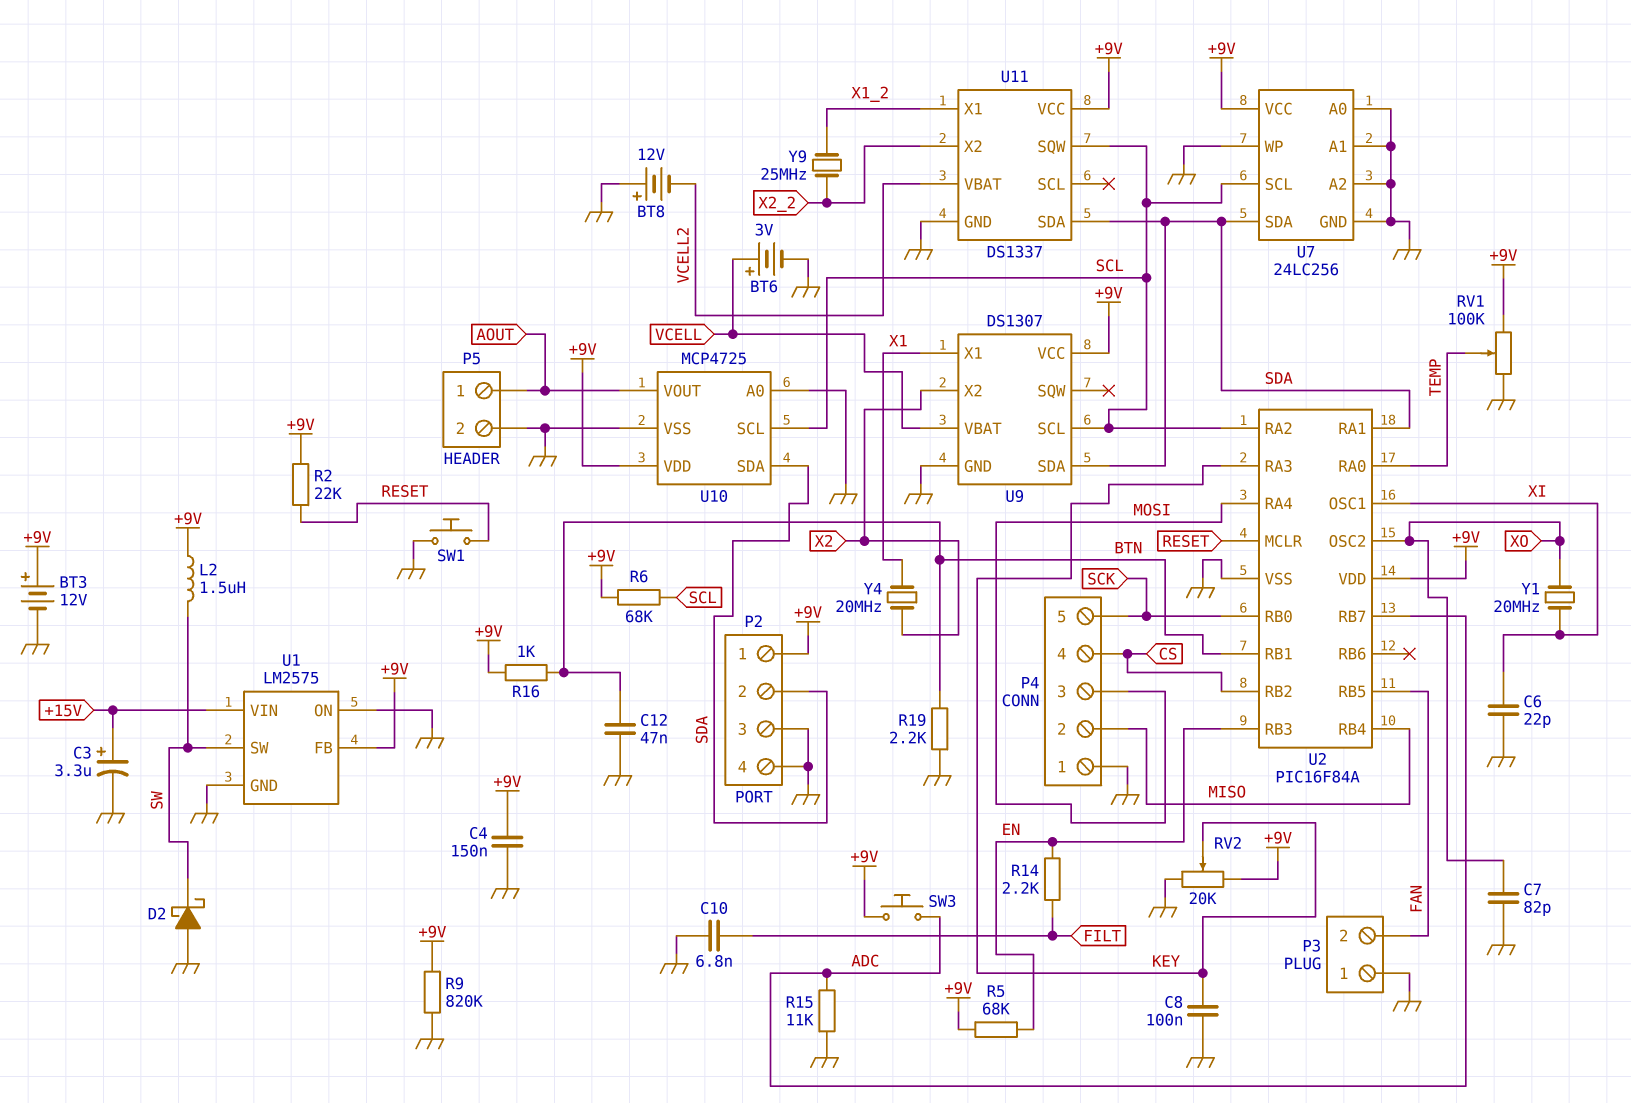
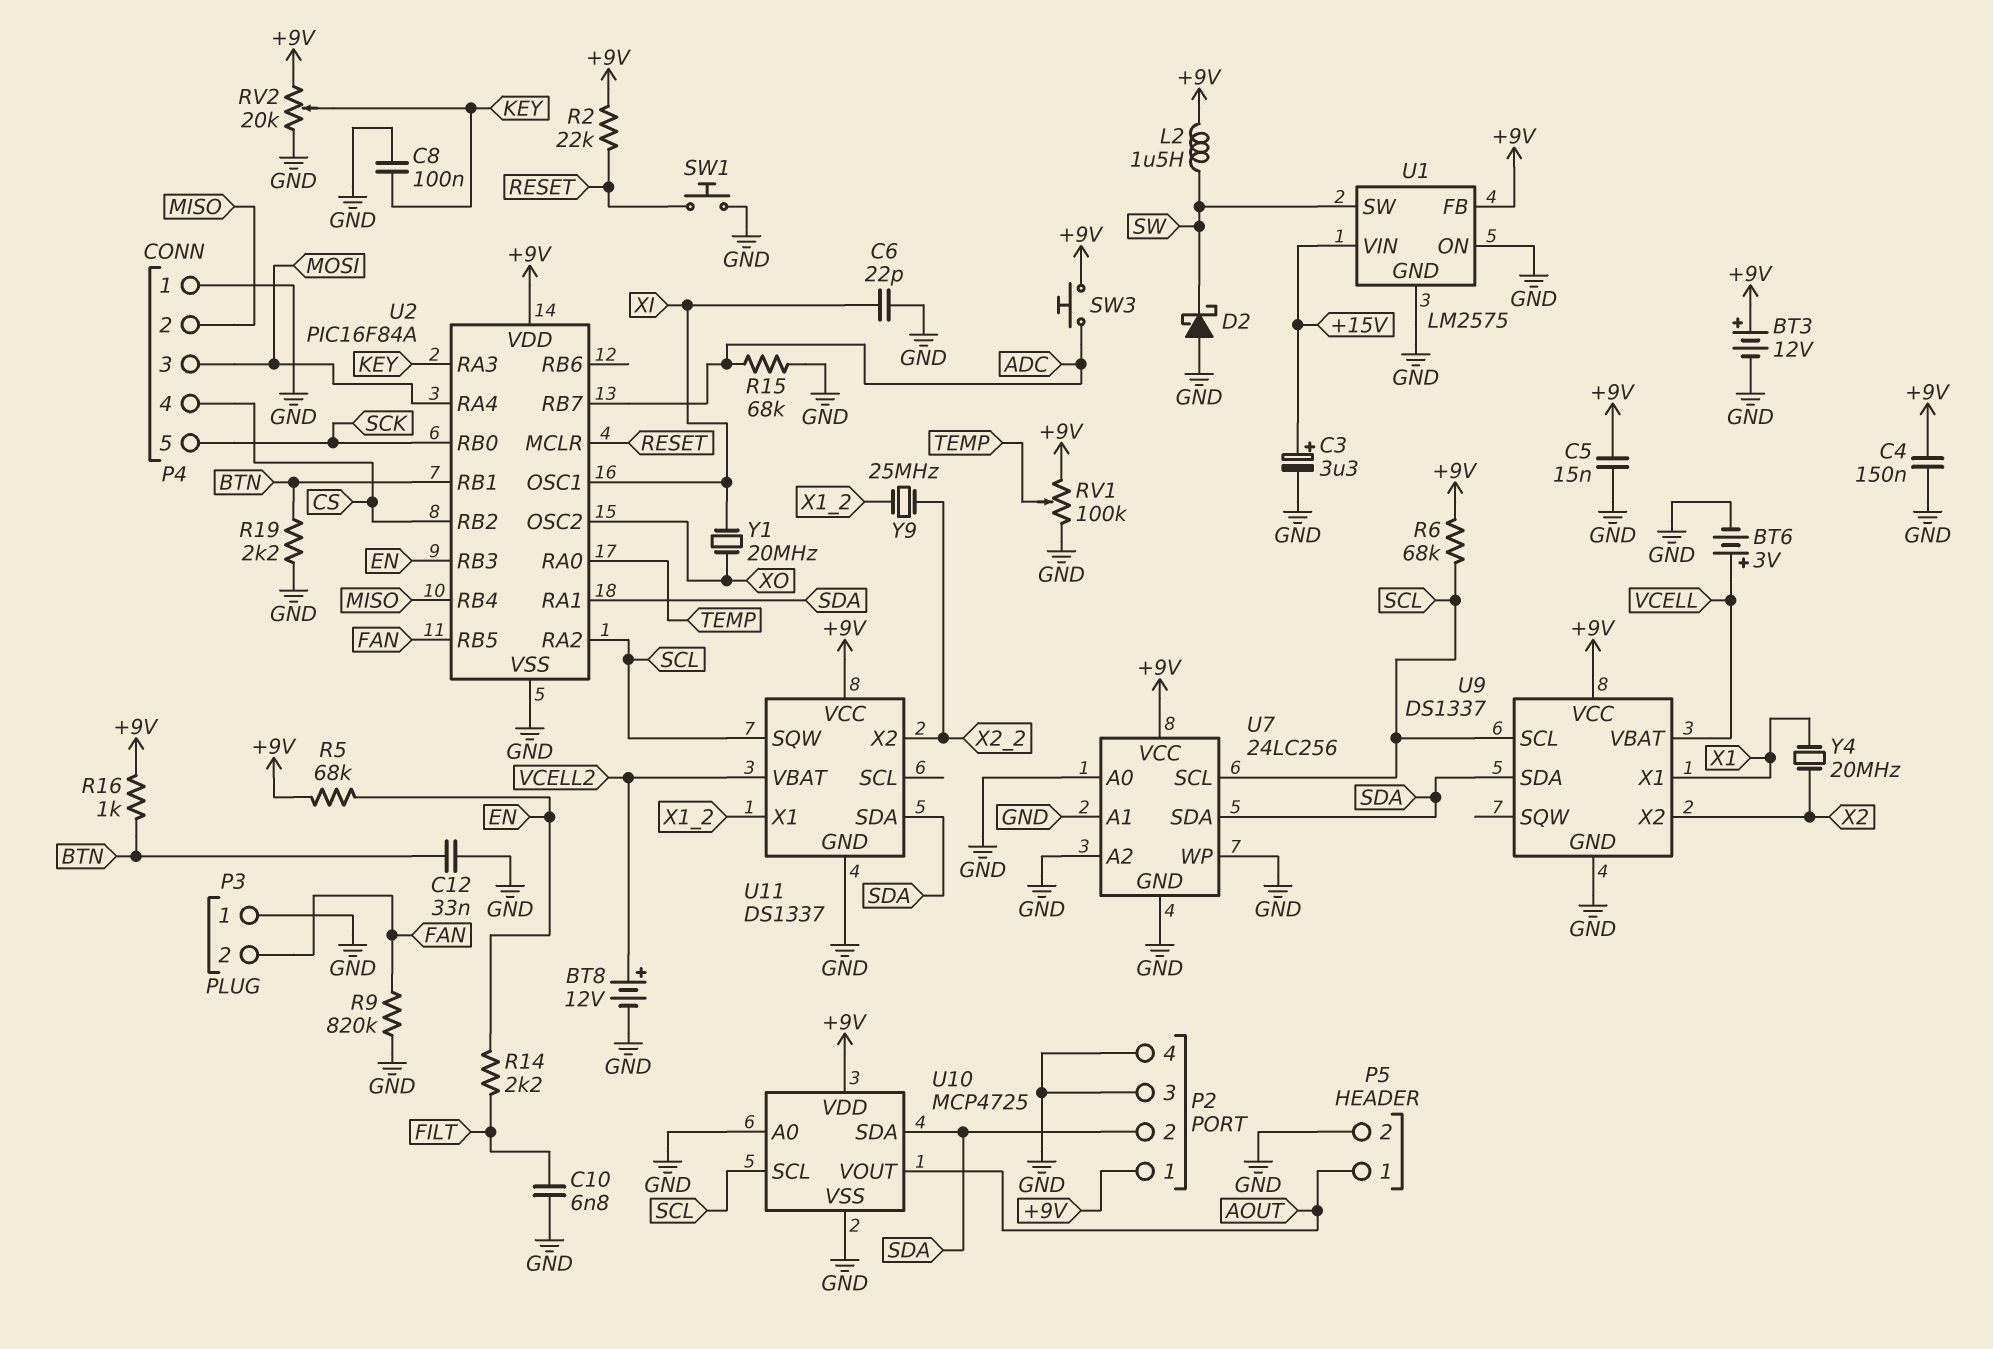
BT8: 12V (plus GND, minus VCELL2) -> 12V (plus VCELL2, minus GND)
C5: none -> 15nF (+9V, GND)
C7: 82pF (GND, XO) -> none
C12: 47nF (BTN, GND) -> 33nF (BTN, GND)
R9: 820k (+9V, GND) -> 820k (FAN, GND)
R15: 11k (ADC, GND) -> 68k (ADC, GND)
U9: DS1307 -> DS1337

